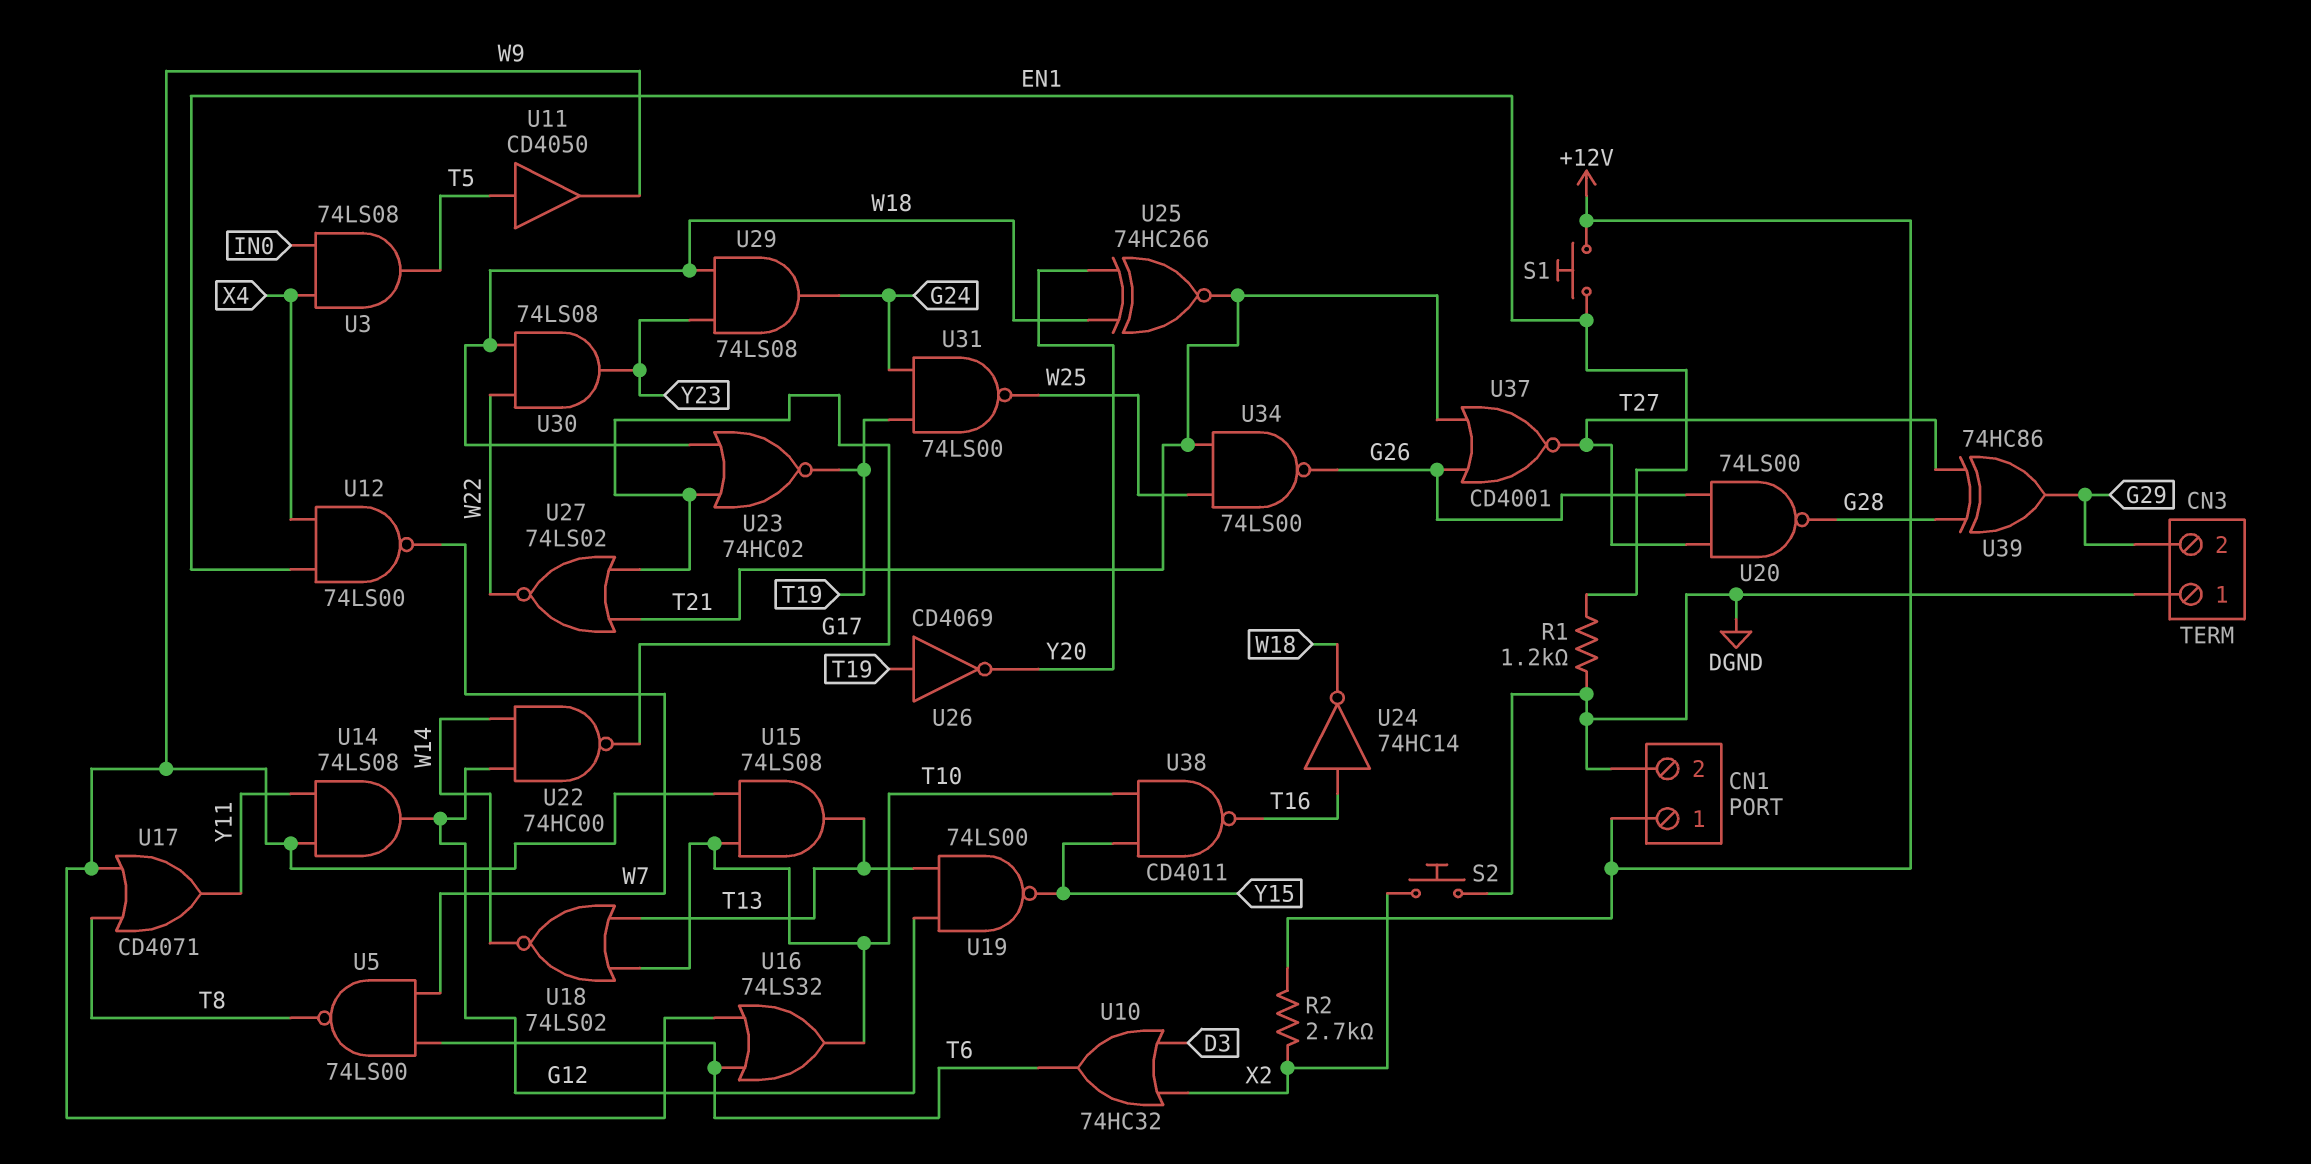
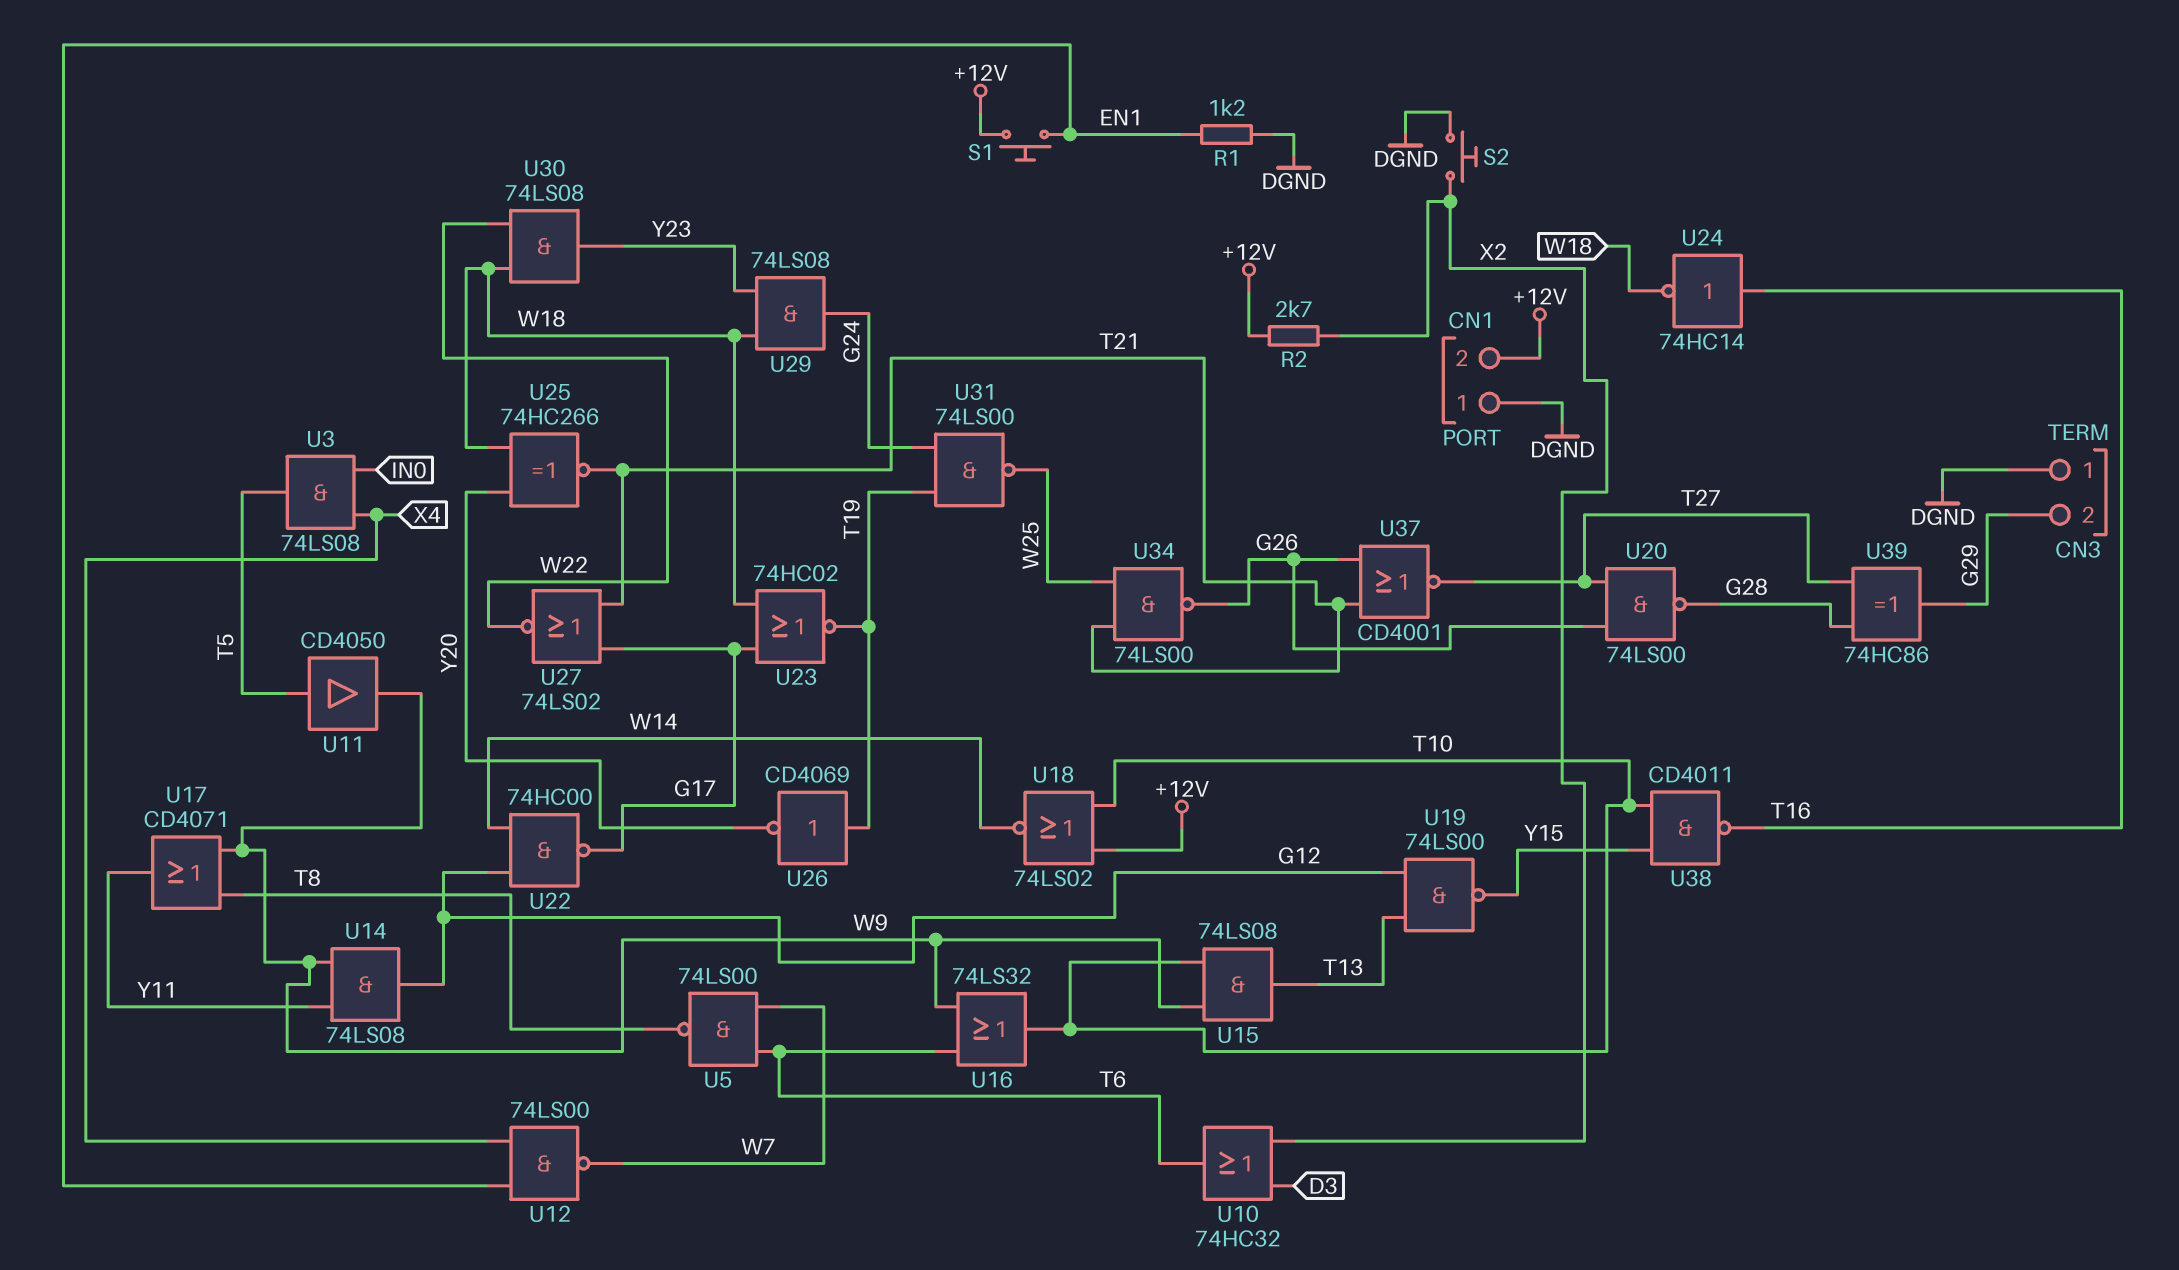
CN1 pin 1: +12V -> DGND
CN1 pin 2: DGND -> +12V
U18: NOR 74LS02 (in T10, in T13, out W14) -> NOR 74LS02 (in +12V, in T10, out W14)

